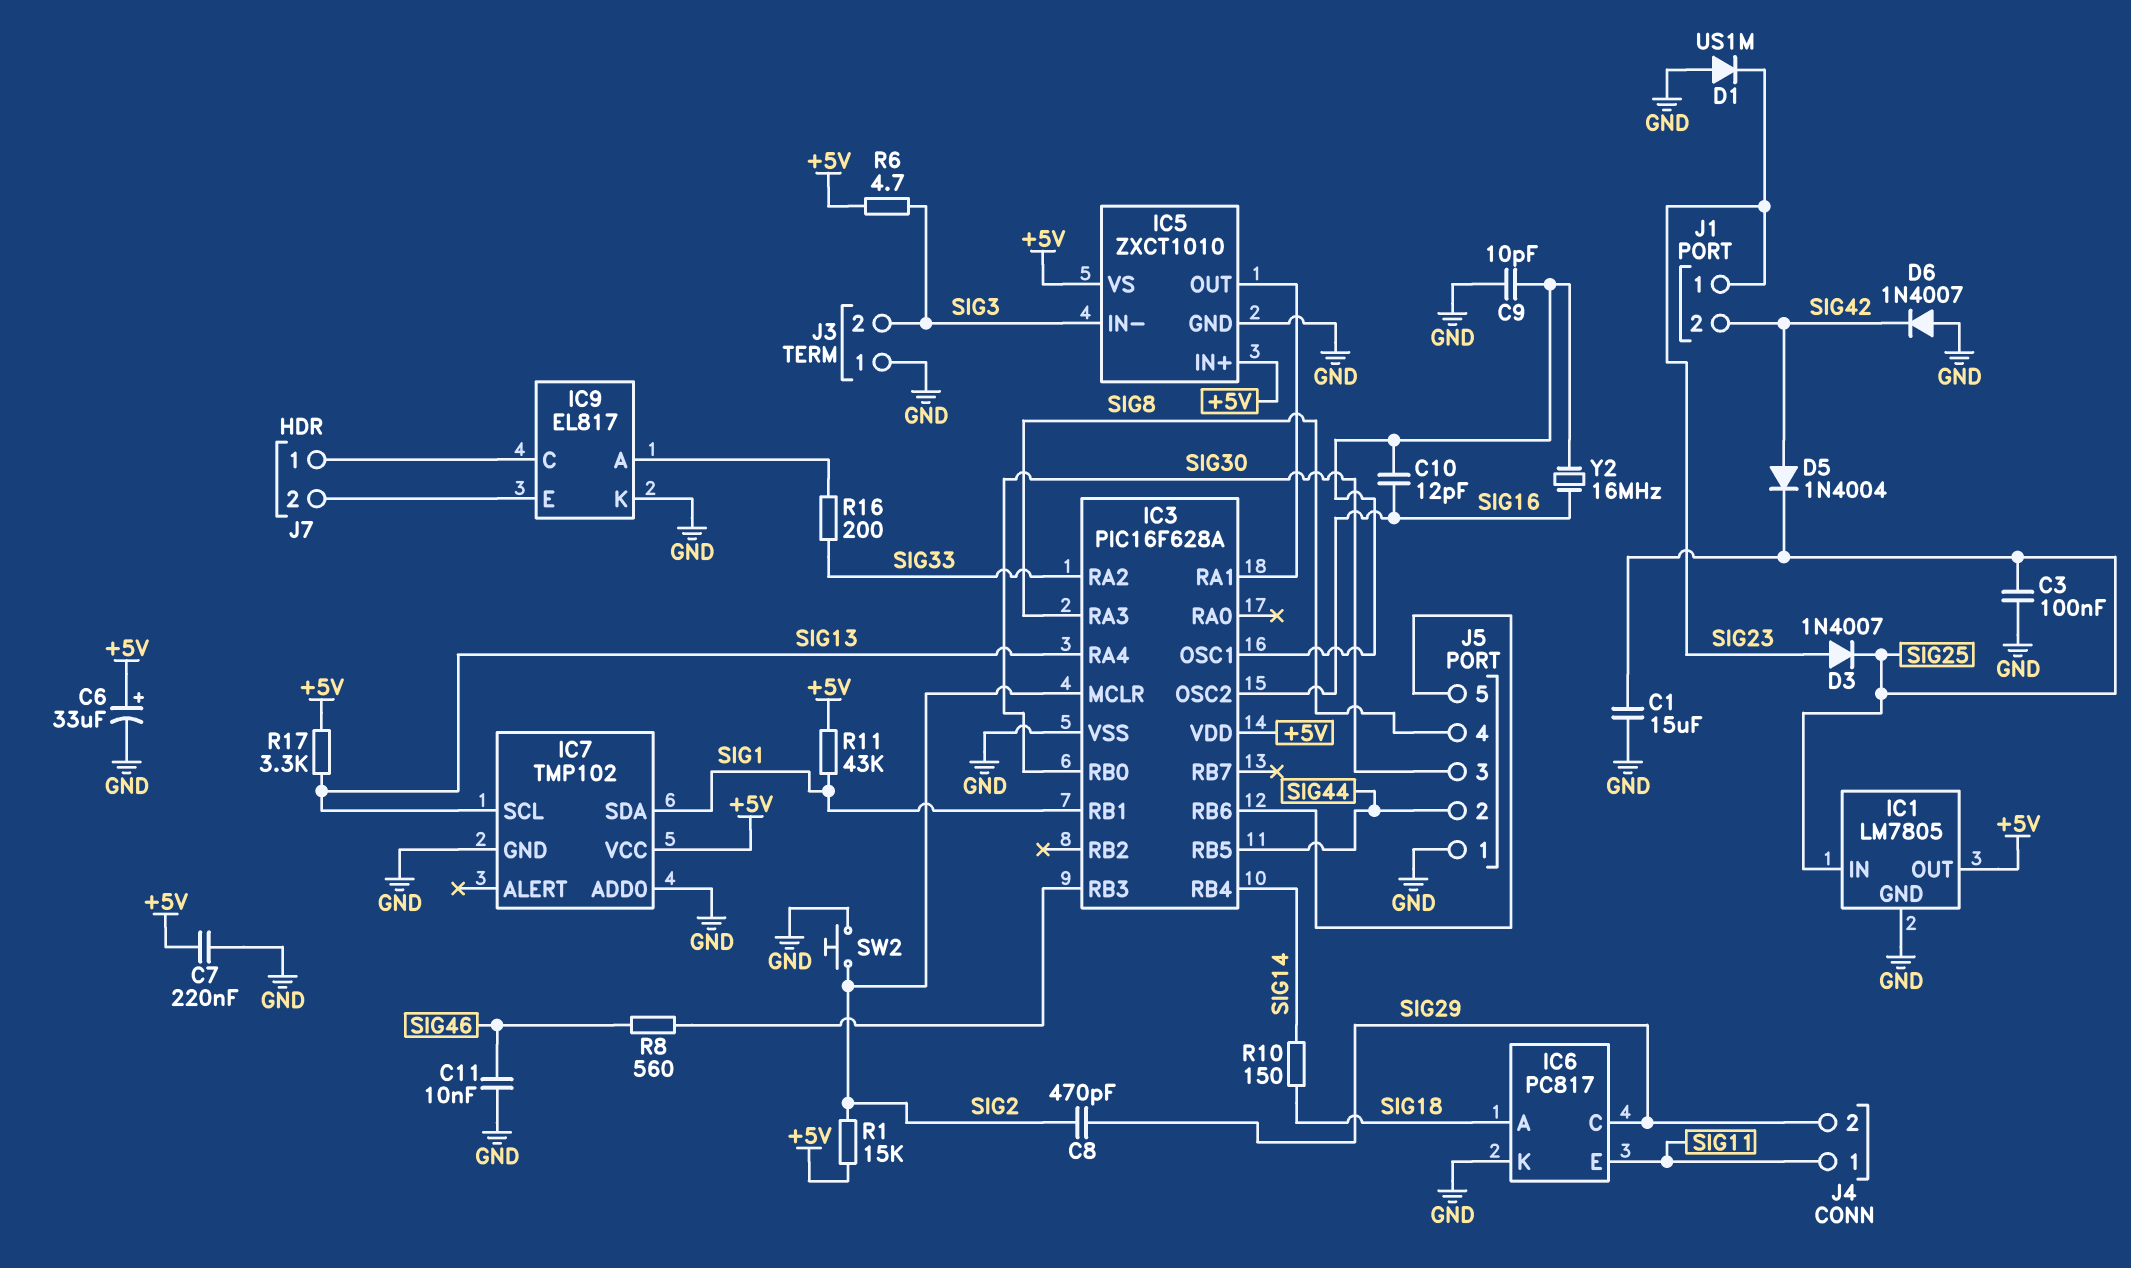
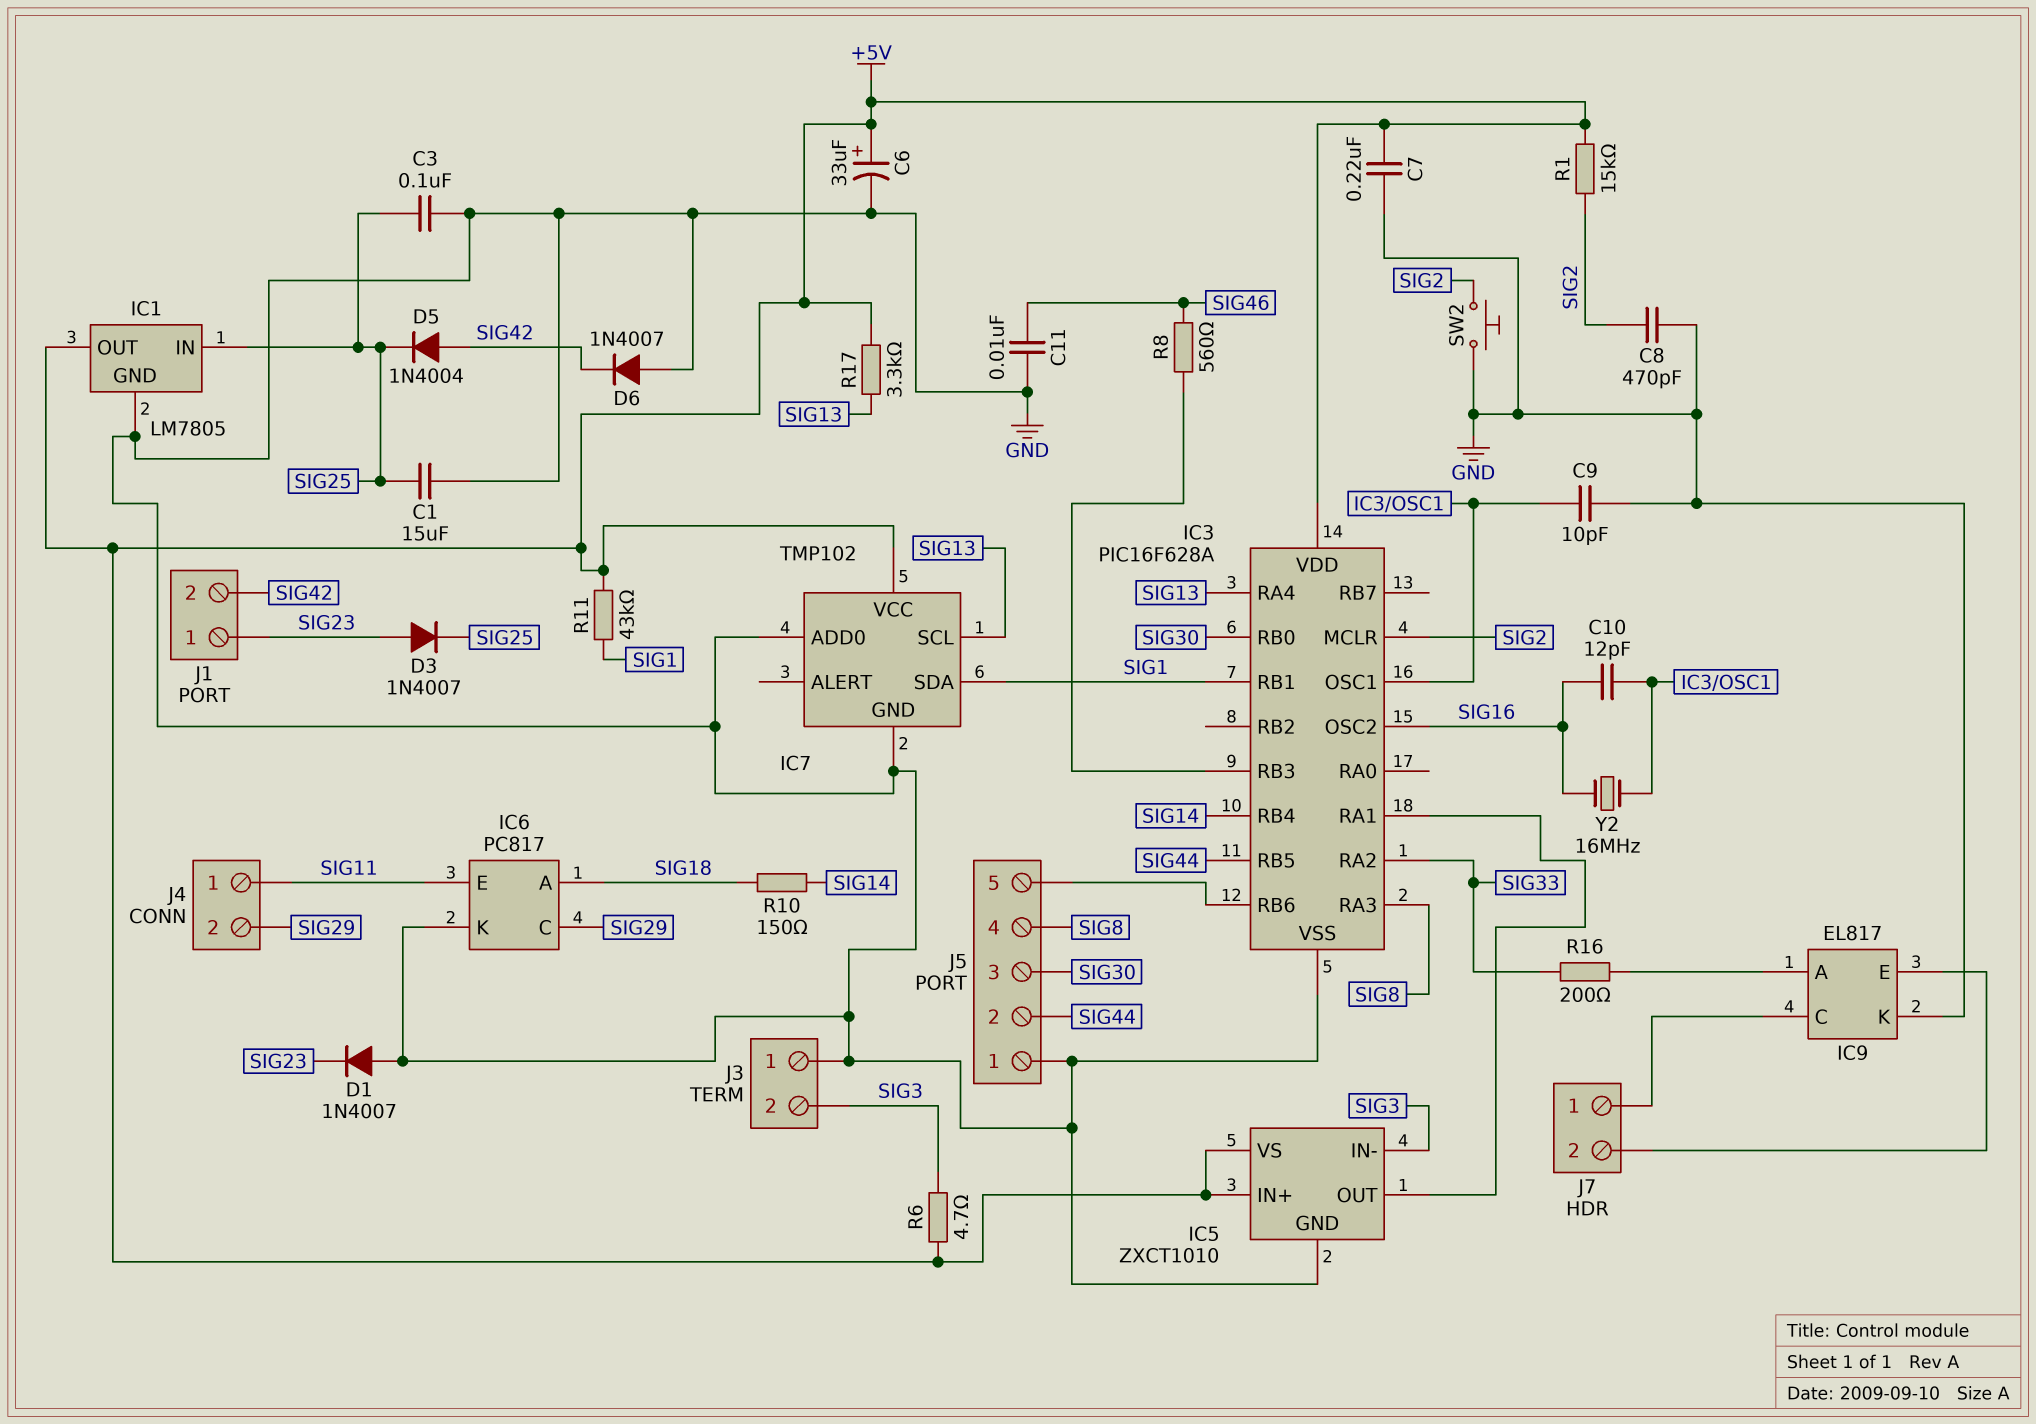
C8: 470pF (SIG2, SIG29) -> 470pF (GND, SIG2)
D1: diode US1M (A GND, K SIG23) -> diode 1N4007 (A GND, K SIG23)

